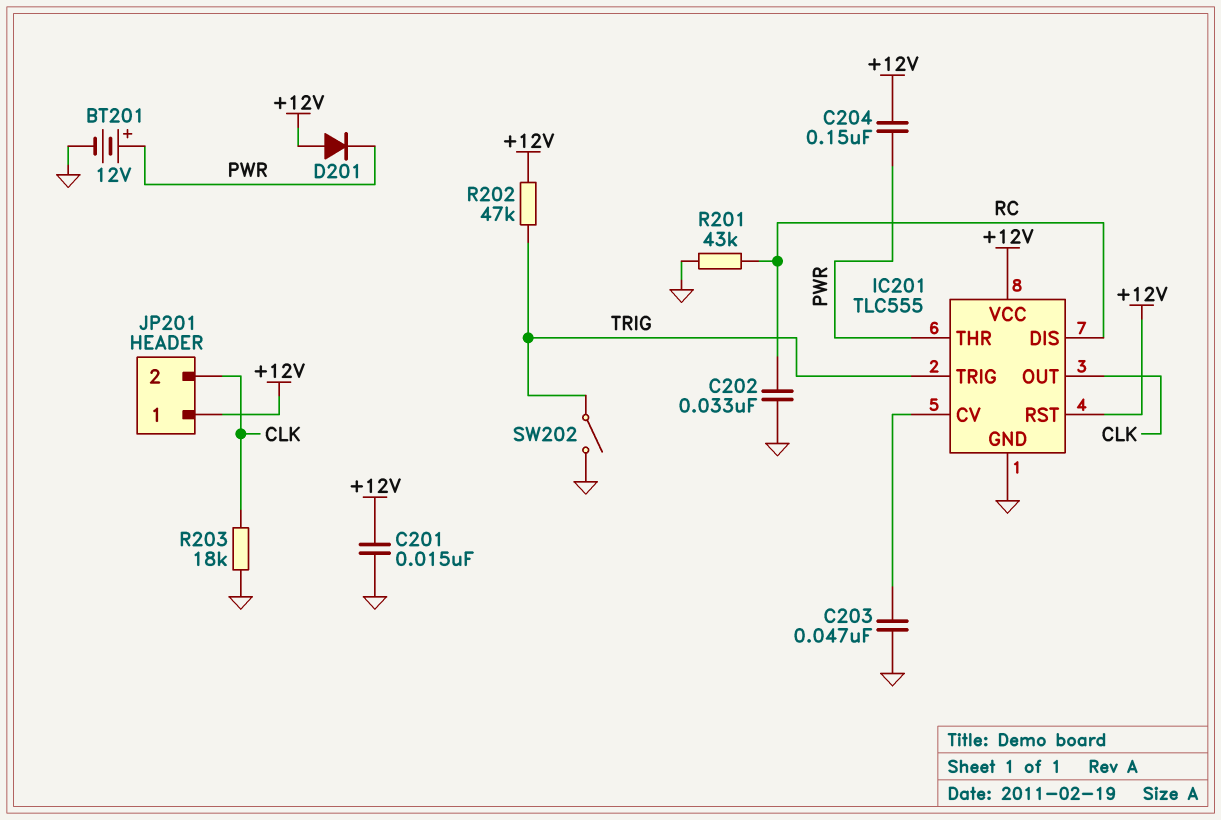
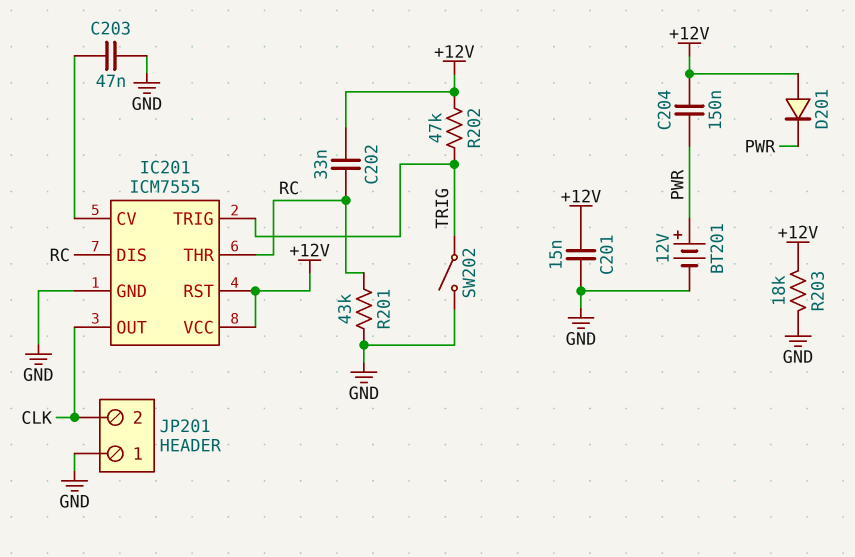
C202: 33nF (GND, RC) -> 33nF (+12V, RC)
IC201: TLC555 -> ICM7555
IC201 pin THR: PWR -> RC
JP201 pin 1: +12V -> GND
R203: 18k (CLK, GND) -> 18k (+12V, GND)

